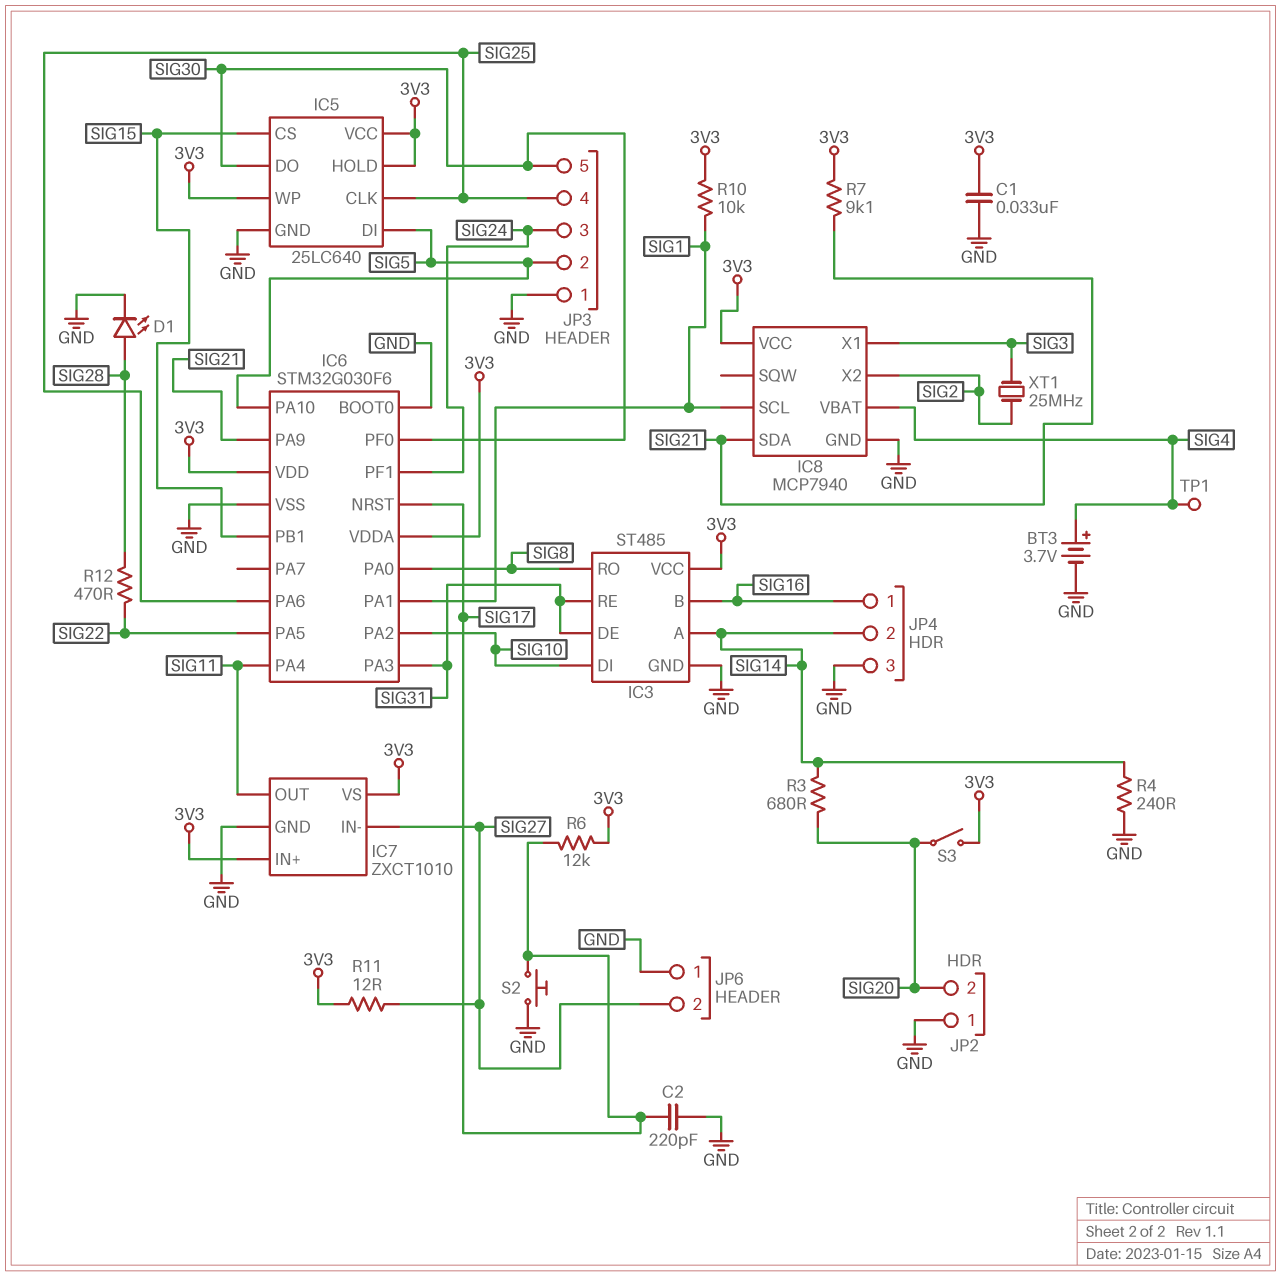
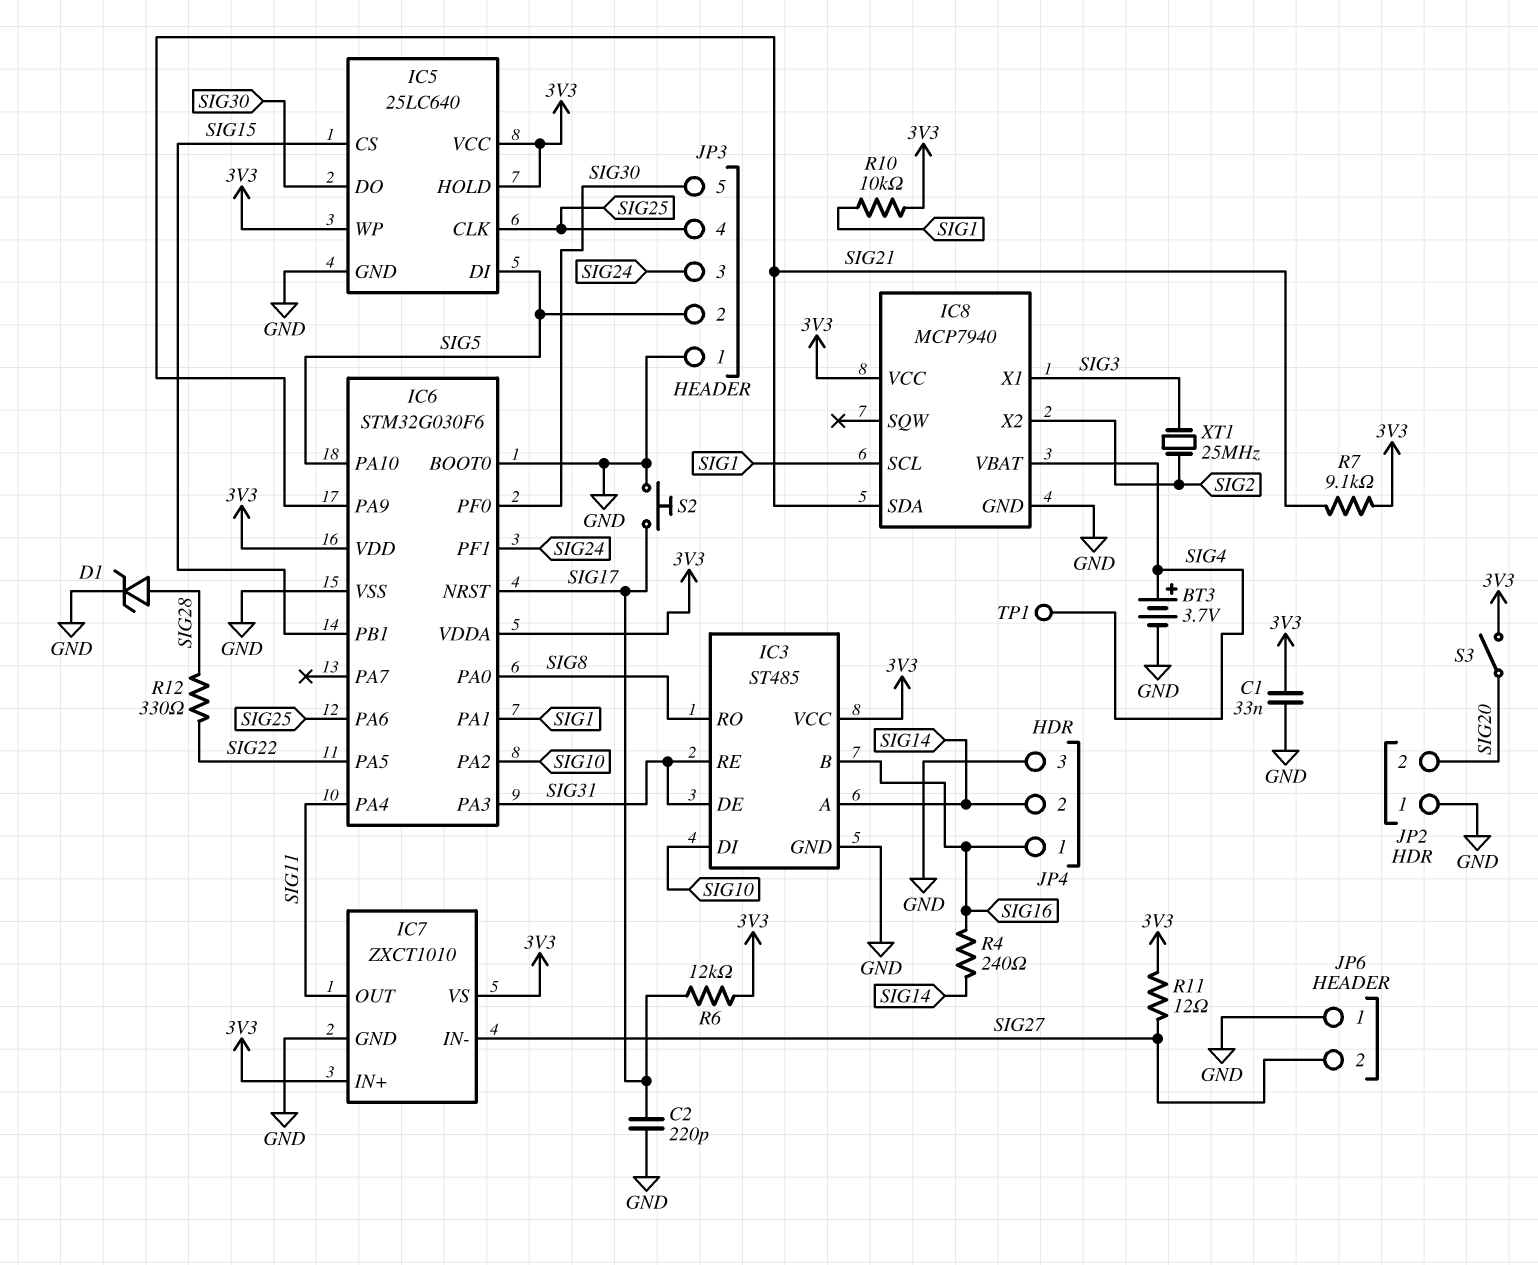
D1: LED (A SIG28, K GND) -> zener (A SIG28, K GND)
R3: 680 (SIG14, SIG20) -> none
R4: 240 (GND, SIG14) -> 240 (SIG14, SIG16)
R12: 470 (SIG22, SIG28) -> 330 (SIG22, SIG28)

